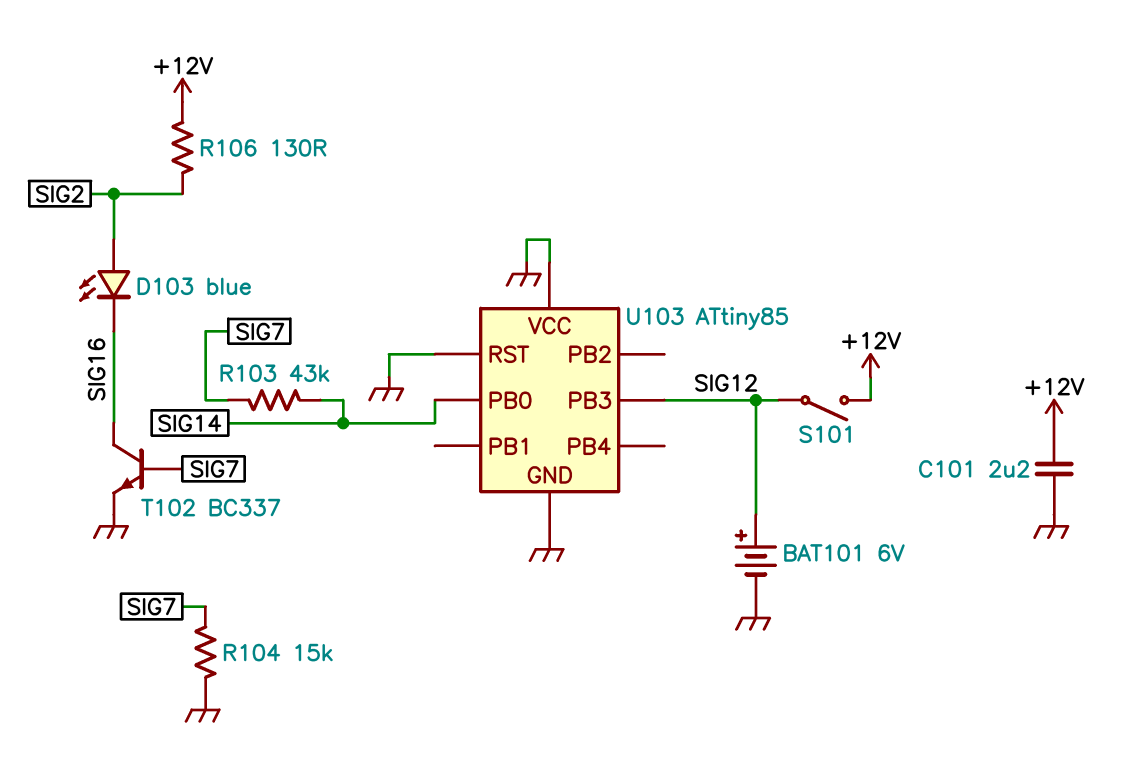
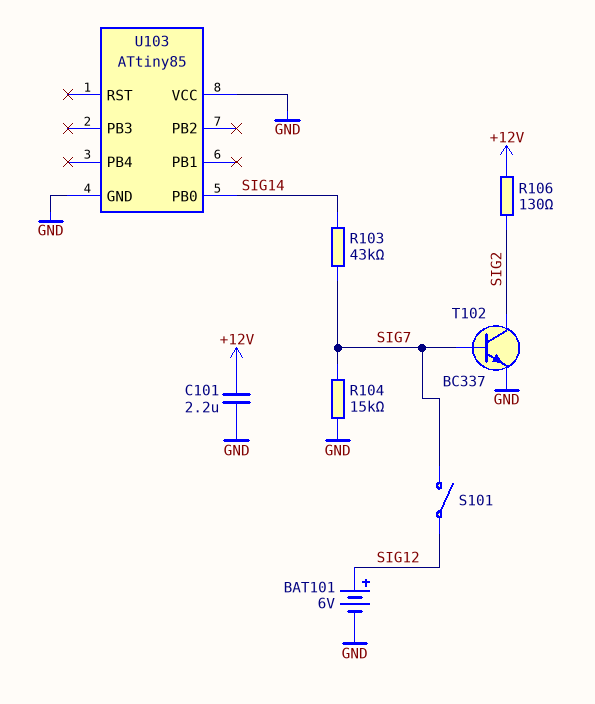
D103: LED blue (A SIG2, K SIG16) -> none
S101: switch (+12V, SIG12) -> switch (SIG7, SIG12)
T102: NPN BC337 (B SIG7, C SIG16, E GND) -> NPN BC337 (B SIG7, C SIG2, E GND)
U103 pin PB3: SIG12 -> none
U103 pin RST: GND -> none

